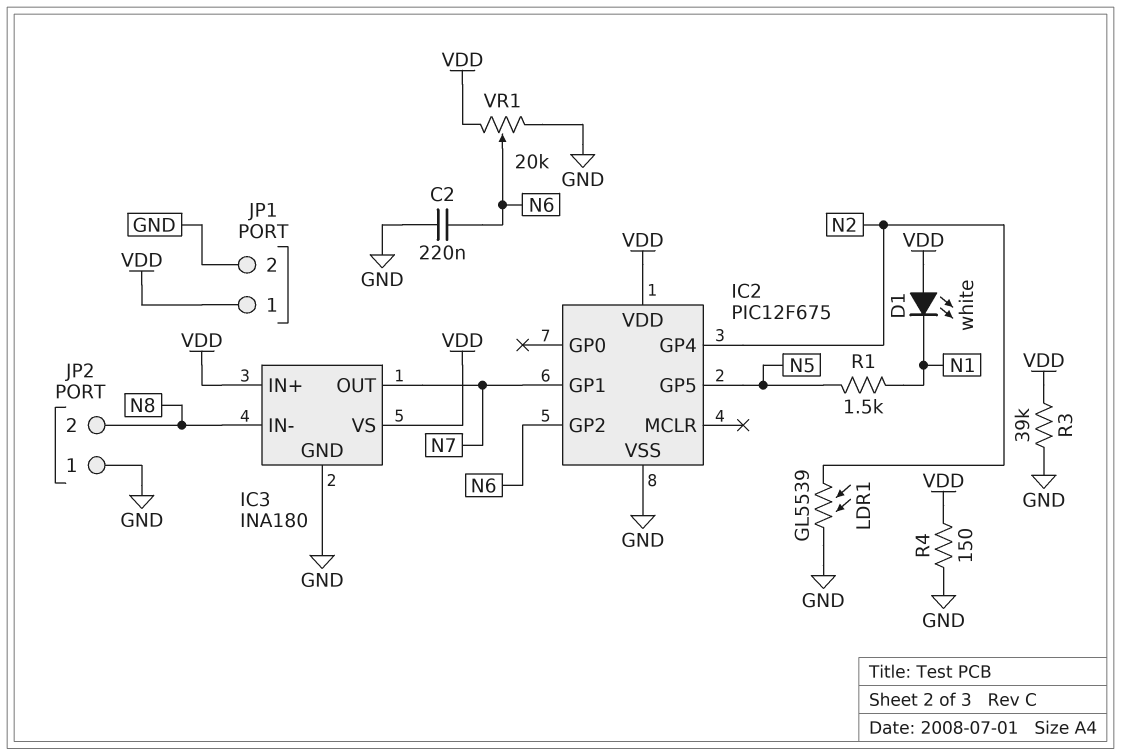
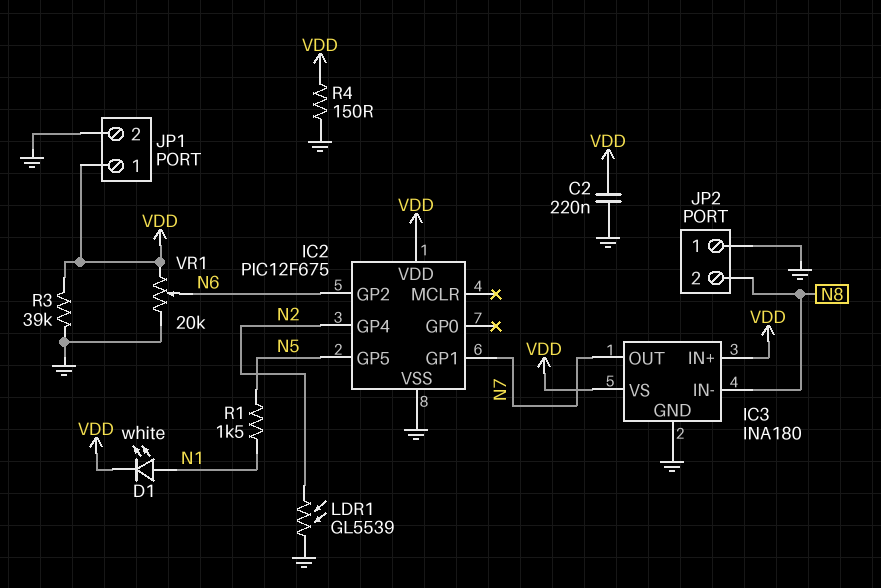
C2: 220nF (GND, N6) -> 220nF (GND, VDD)
D1: LED white (A VDD, K N1) -> LED white (A N1, K VDD)

